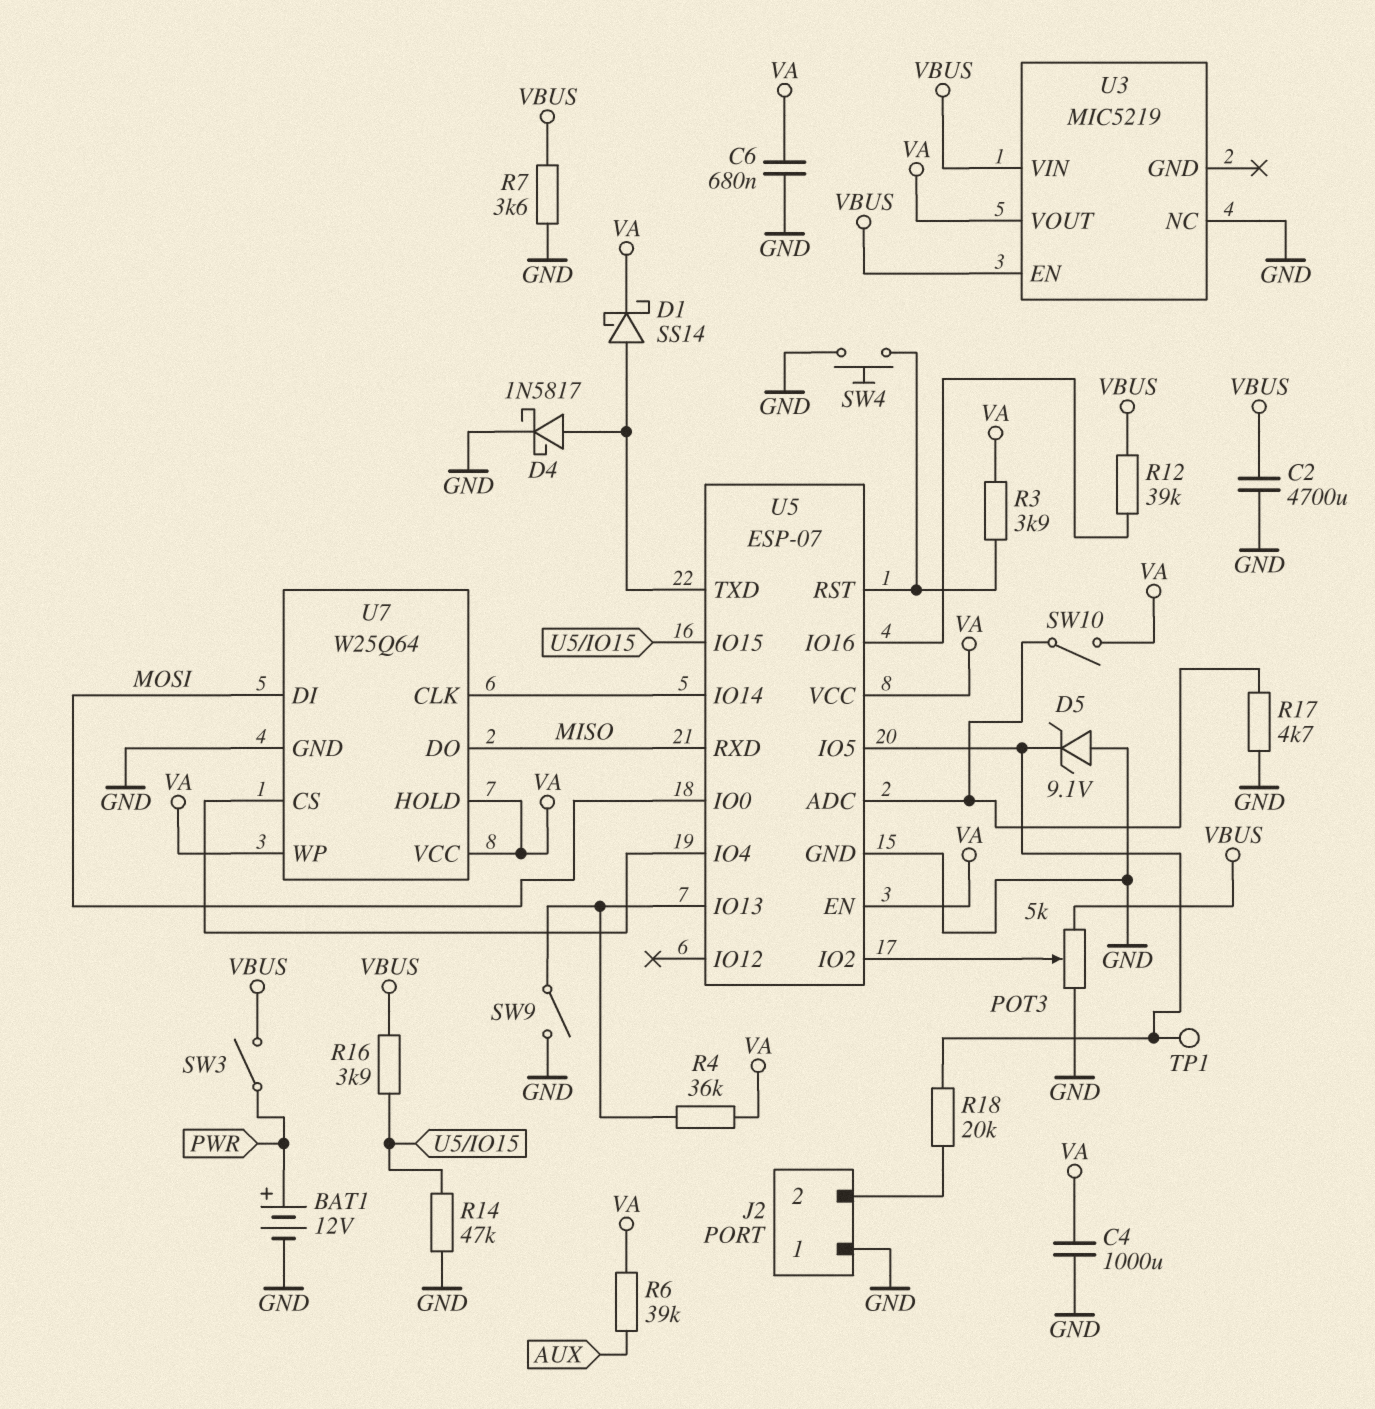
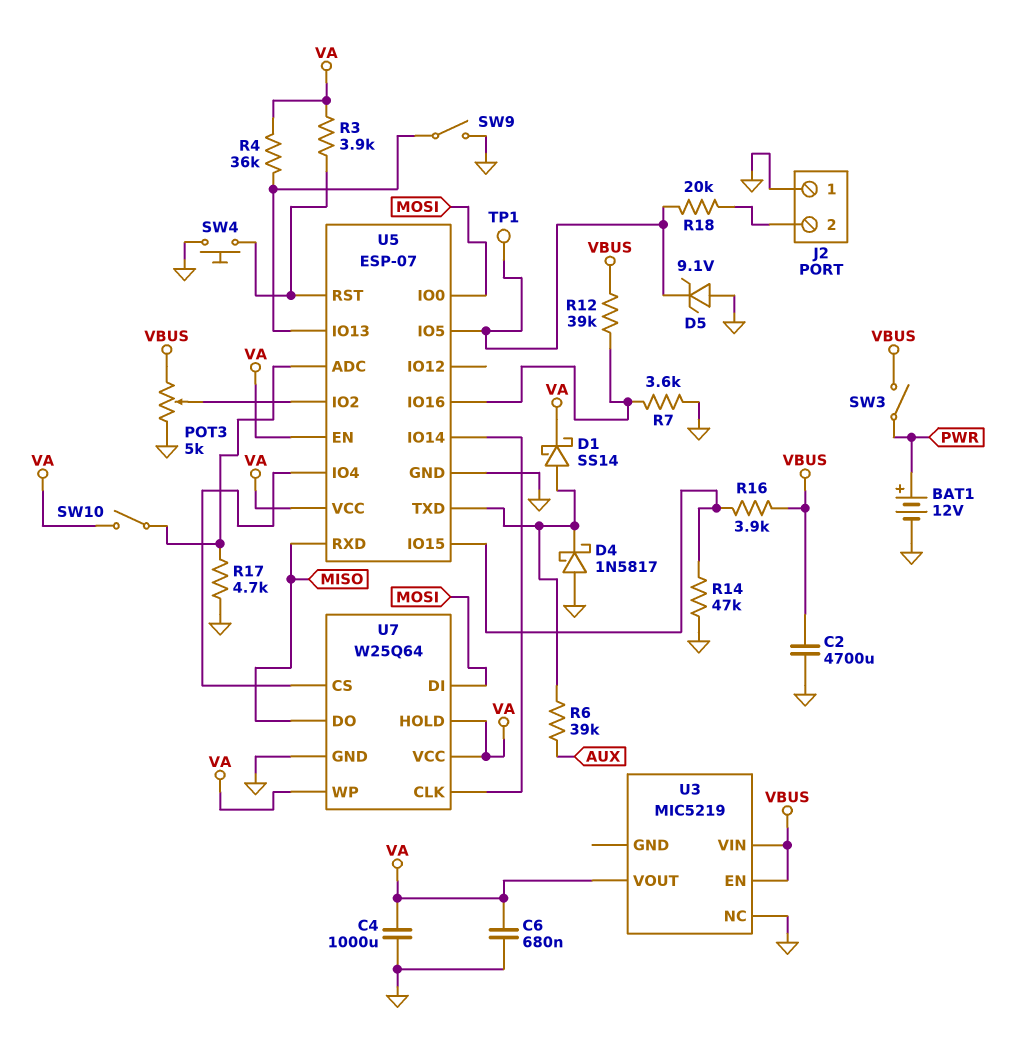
D4: schottky 1N5817 (A U5/TXD, K GND) -> schottky 1N5817 (A GND, K U5/TXD)
R6: 39k (AUX, VA) -> 39k (AUX, U5/TXD)
R7: 3.6k (GND, VBUS) -> 3.6k (GND, U5/IO16)

